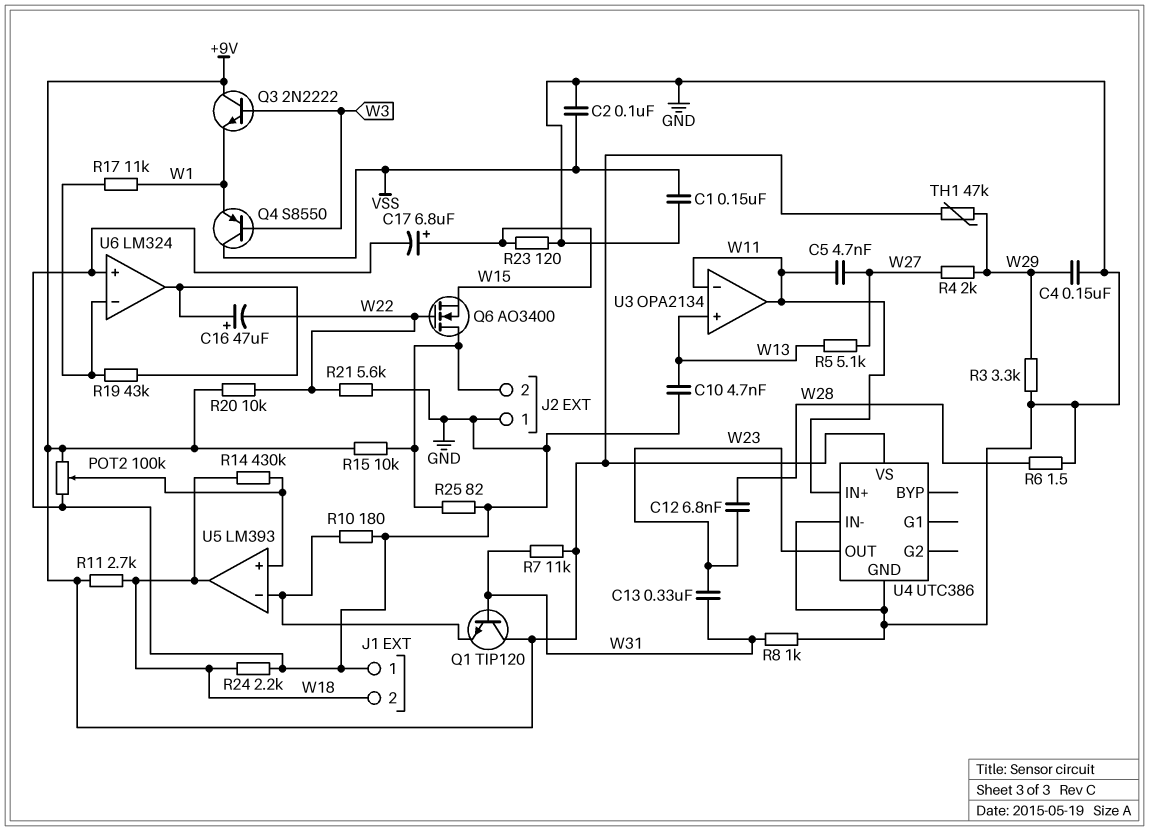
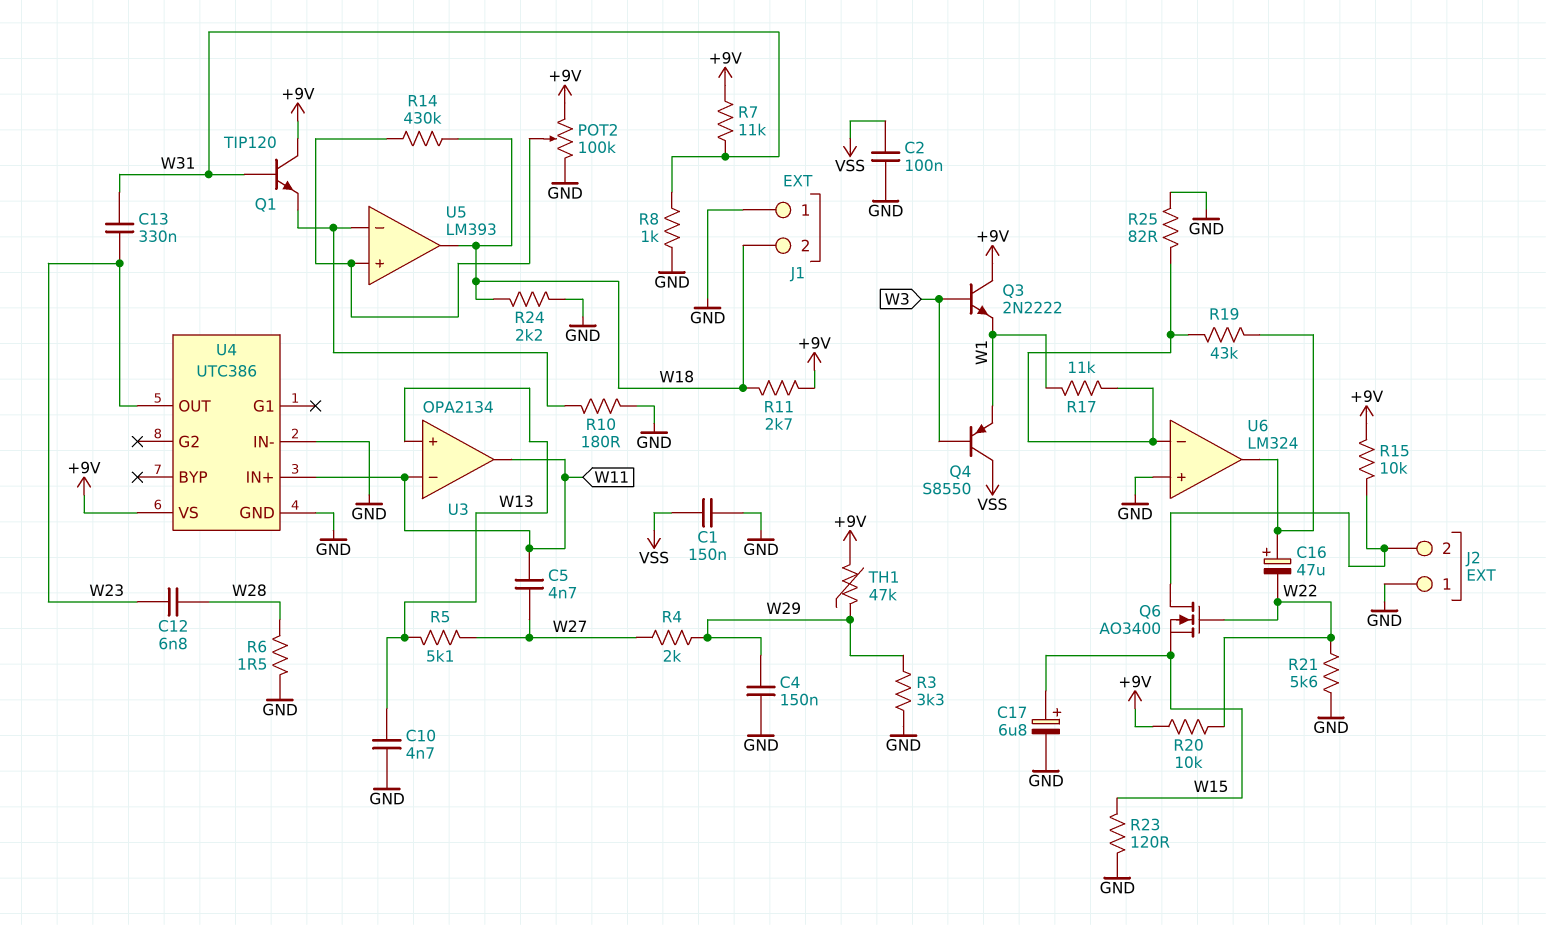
R25: 82 (GND, J2/2) -> 82 (GND, U6/in-)

